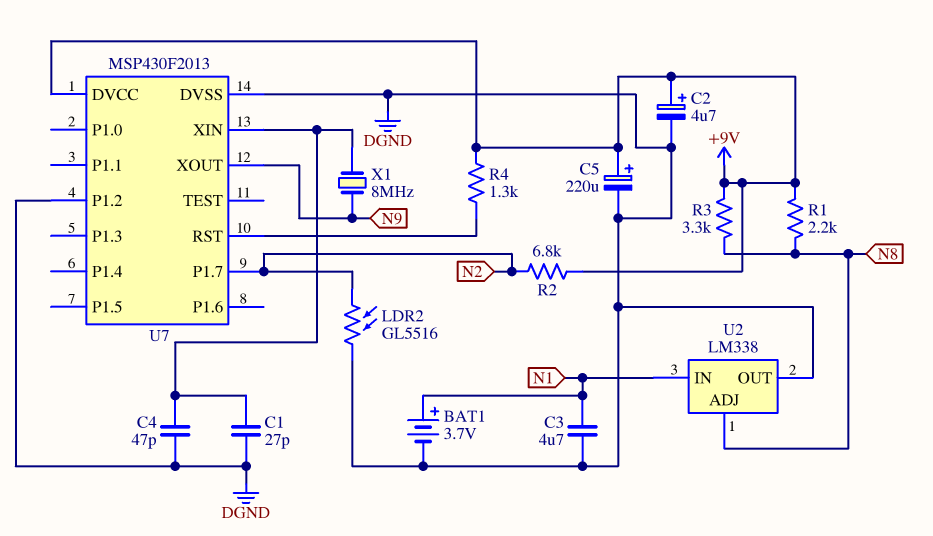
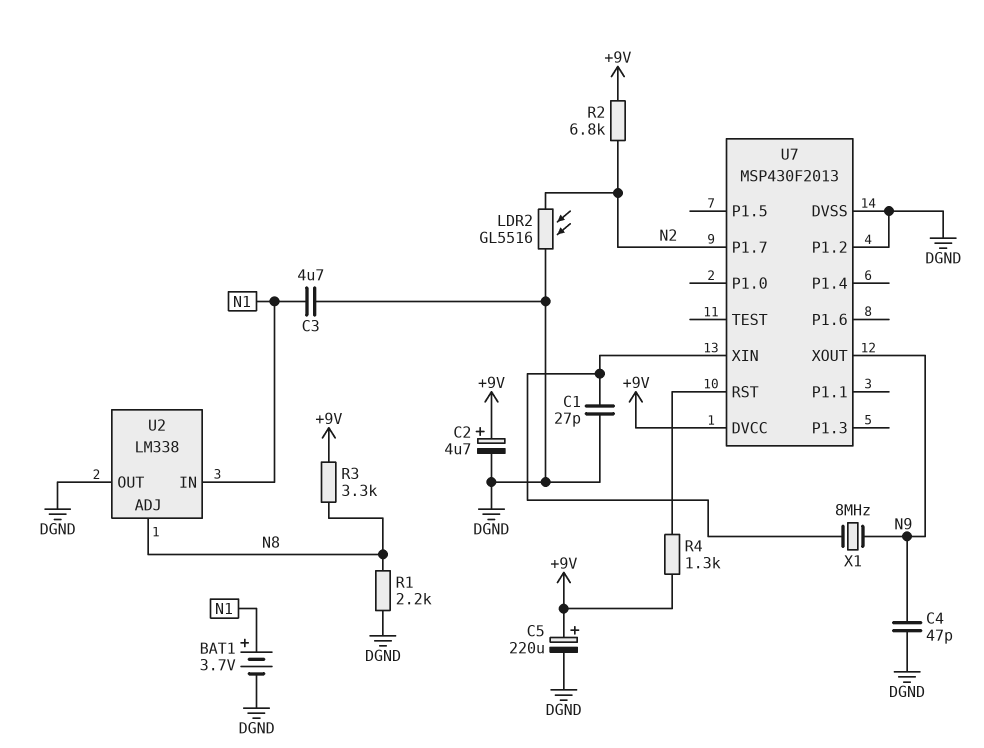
C4: 47pF (DGND, U7/XIN) -> 47pF (DGND, N9)
R1: 2.2k (+9V, N8) -> 2.2k (DGND, N8)

